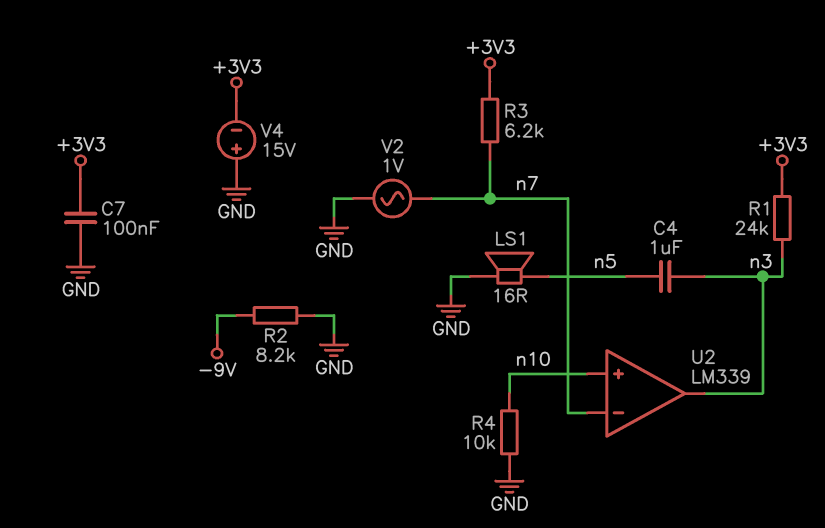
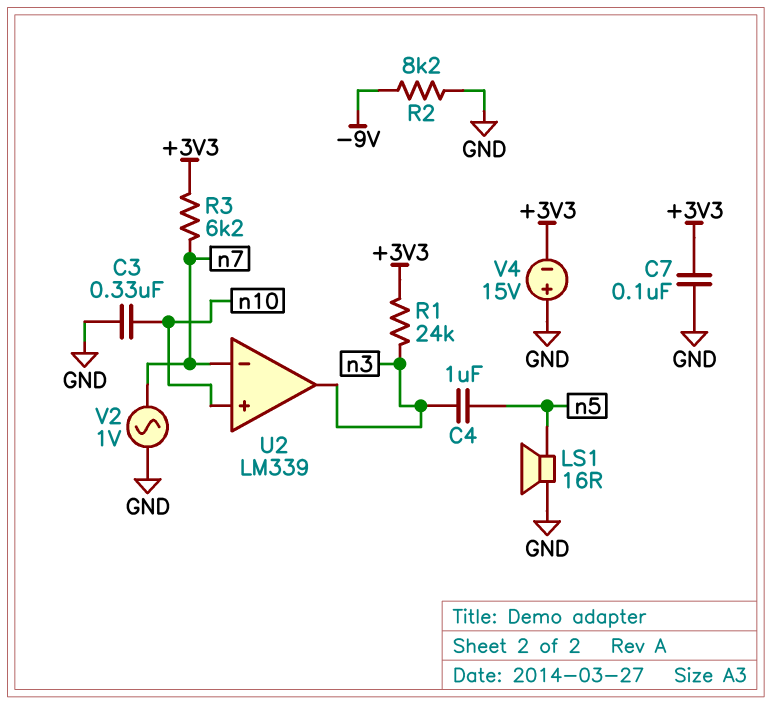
C3: none -> 330nF (GND, n10)
R4: 10k (GND, n10) -> none

